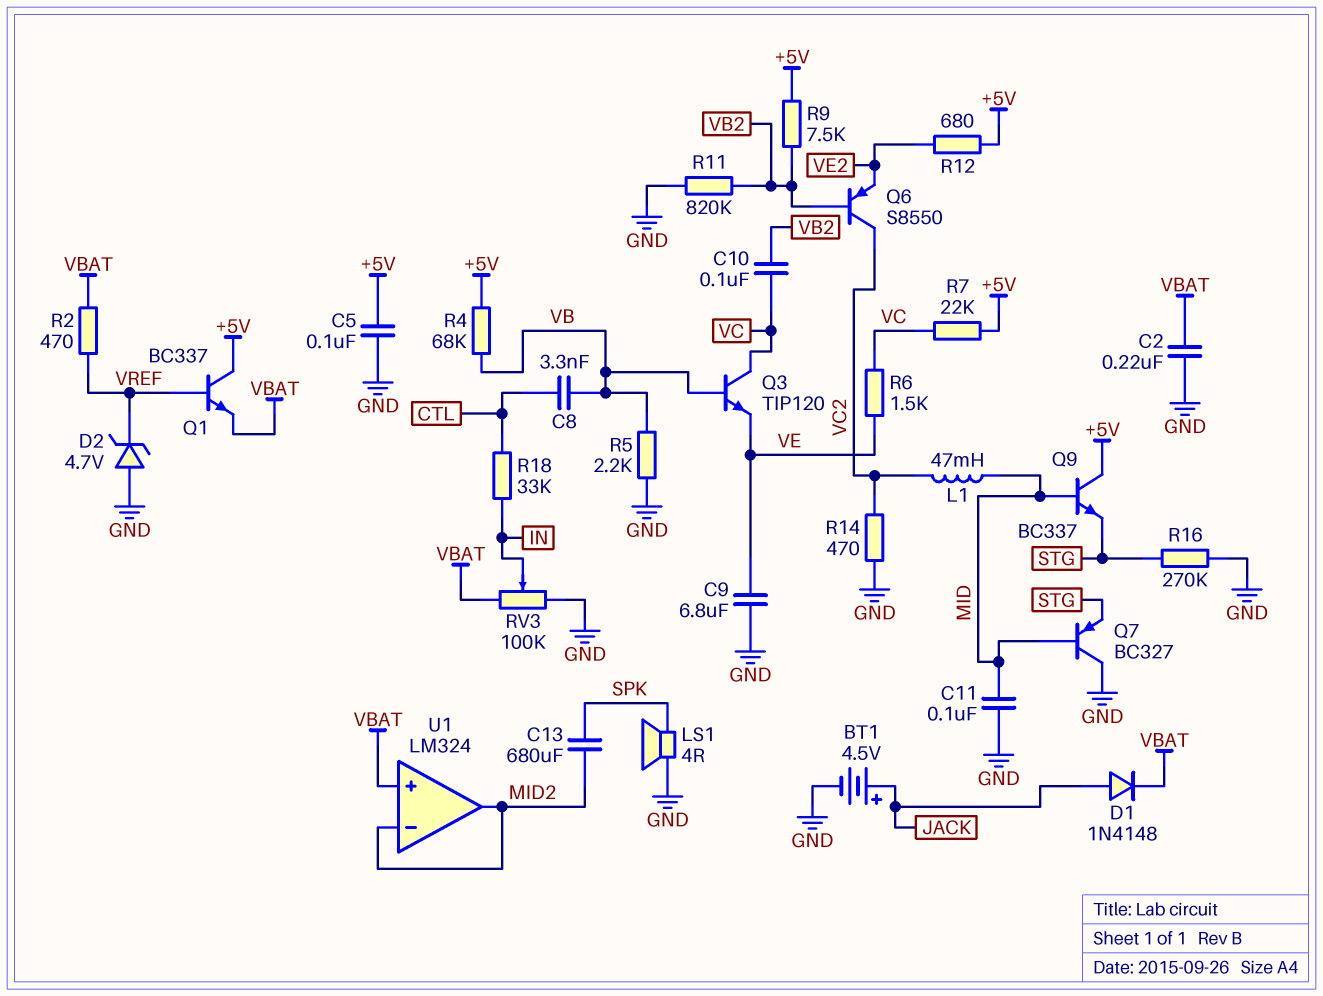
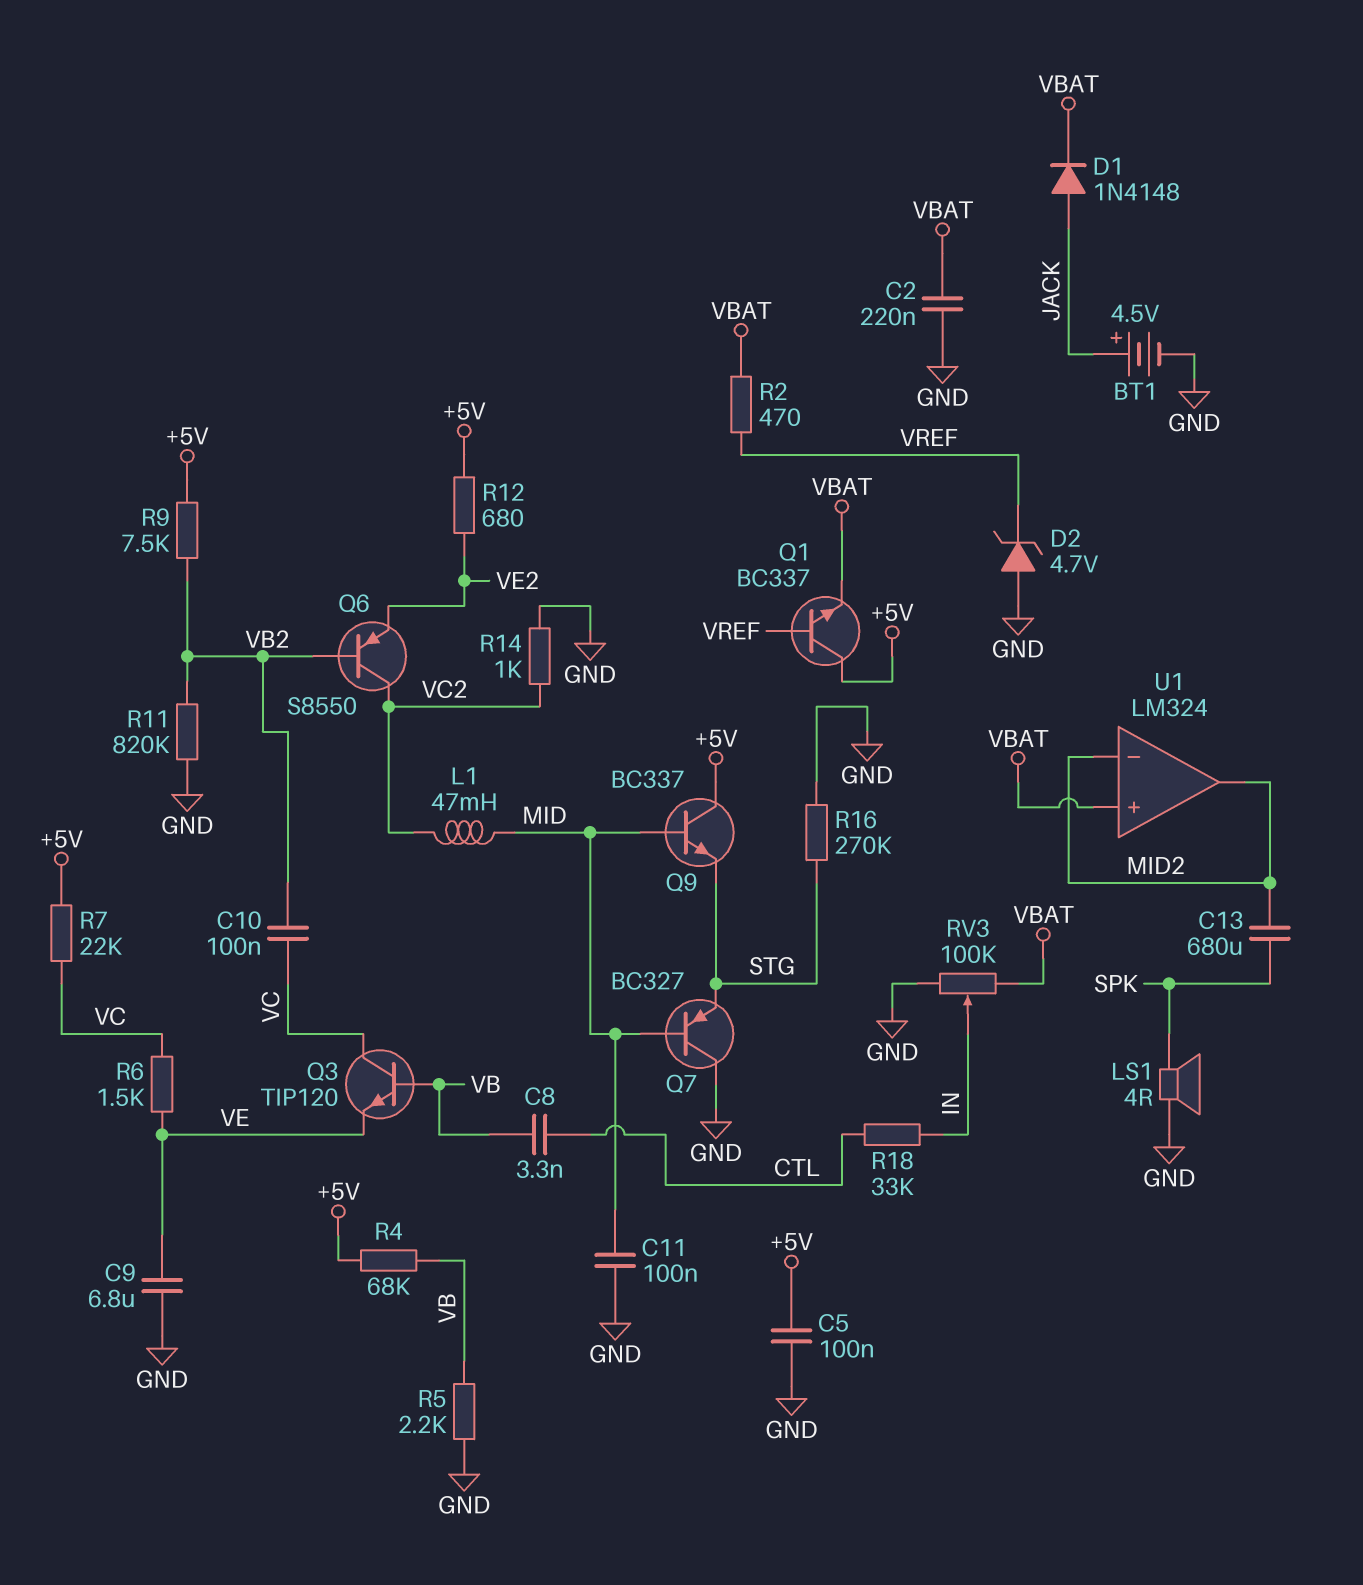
R14: 470 (GND, VC2) -> 1k (GND, VC2)

